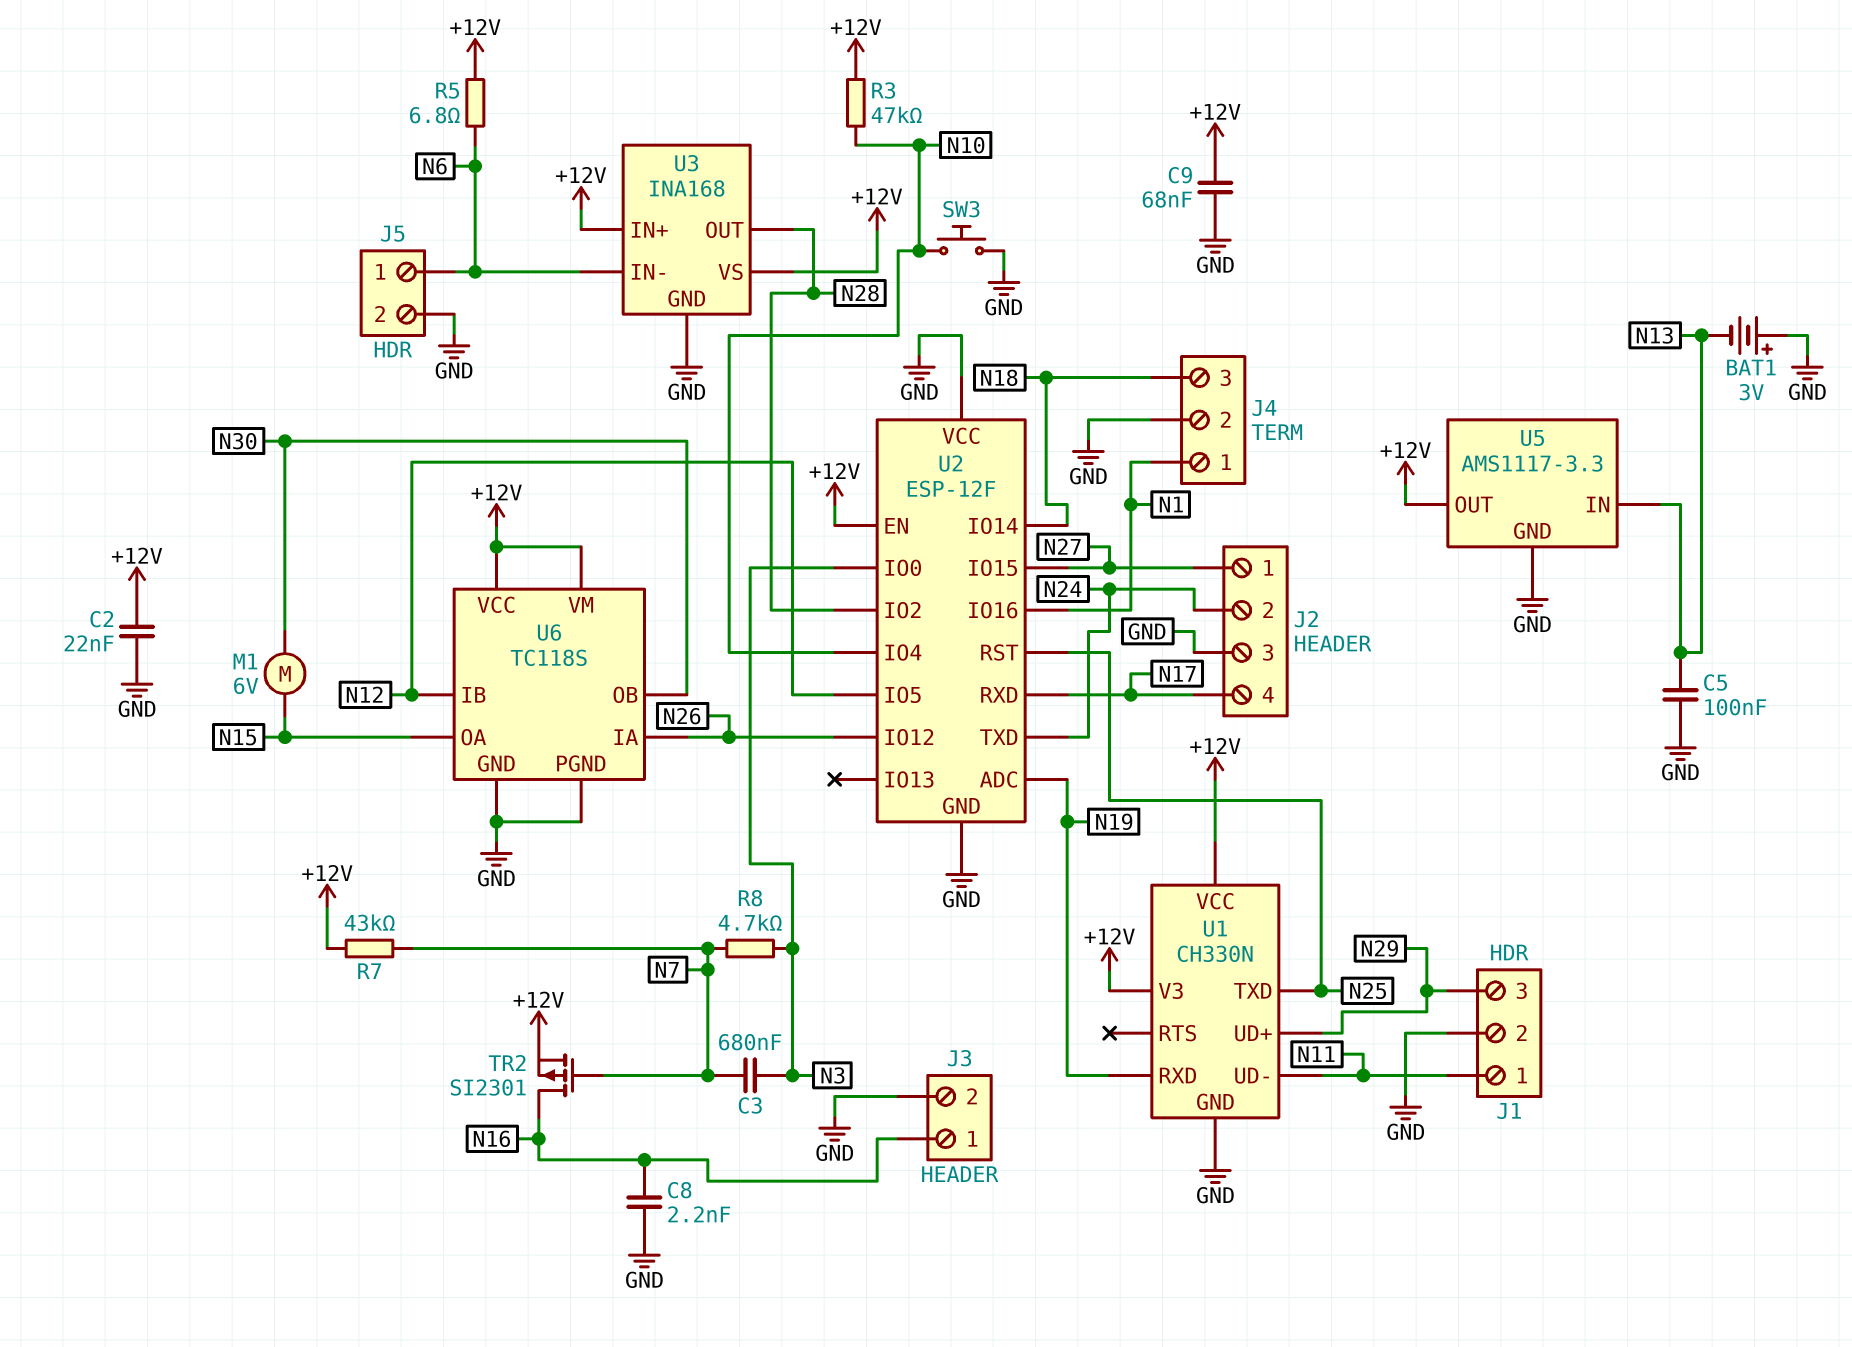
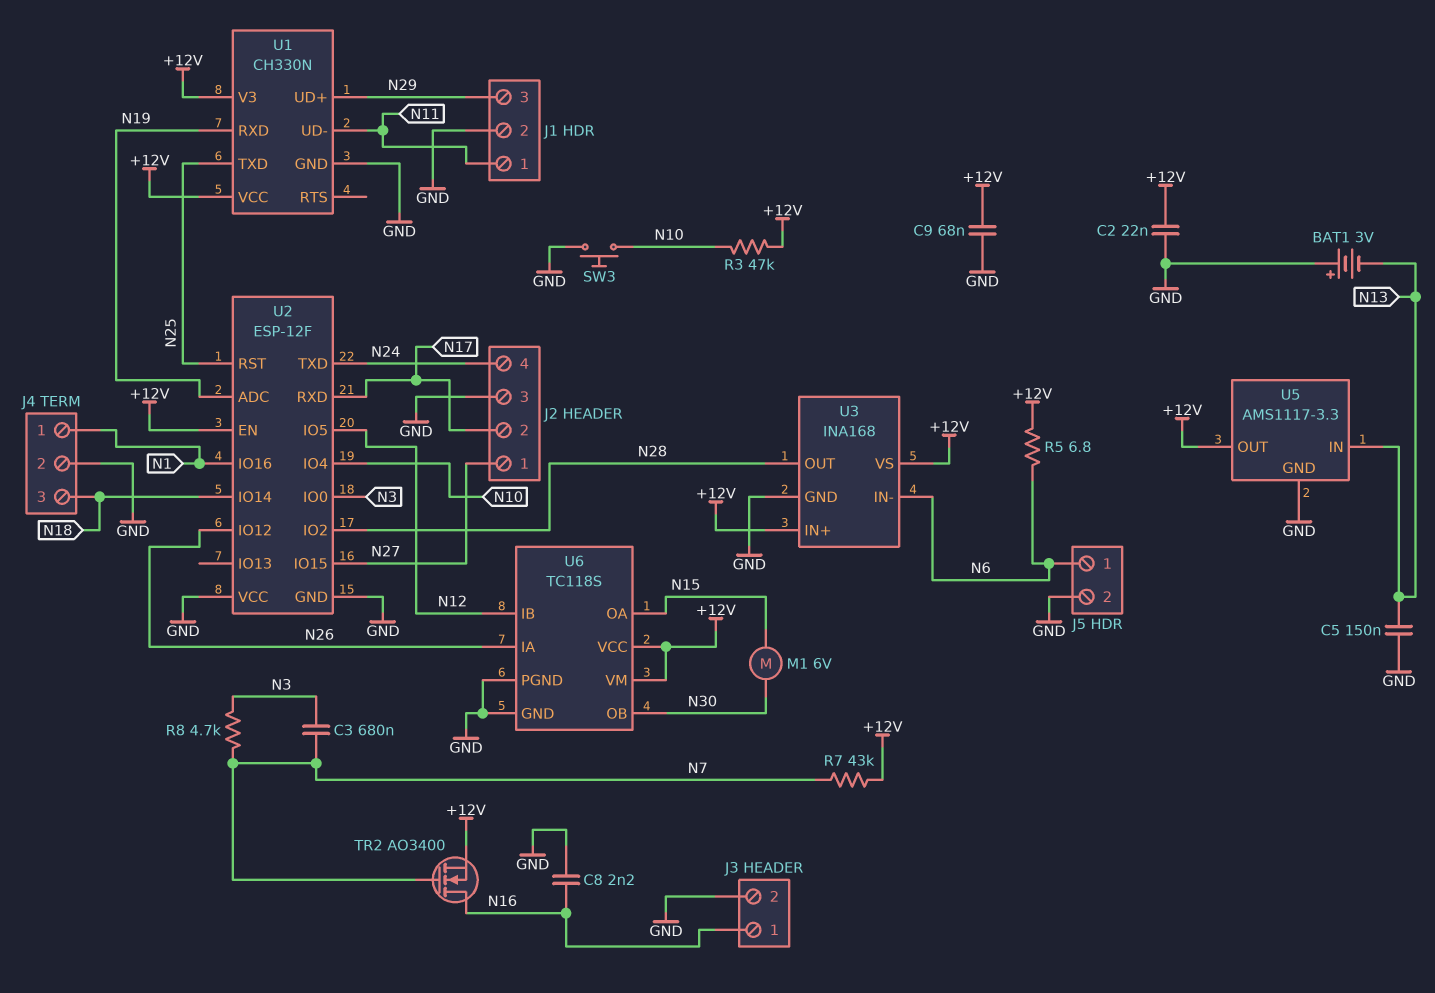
C5: 100nF (GND, N13) -> 150nF (GND, N13)
J2 pin 2: N24 -> N17
J2 pin 4: N17 -> N24
TR2: PMOS SI2301 (G N7, D N16, S +12V) -> NMOS AO3400 (G N7, D N16, S +12V)

